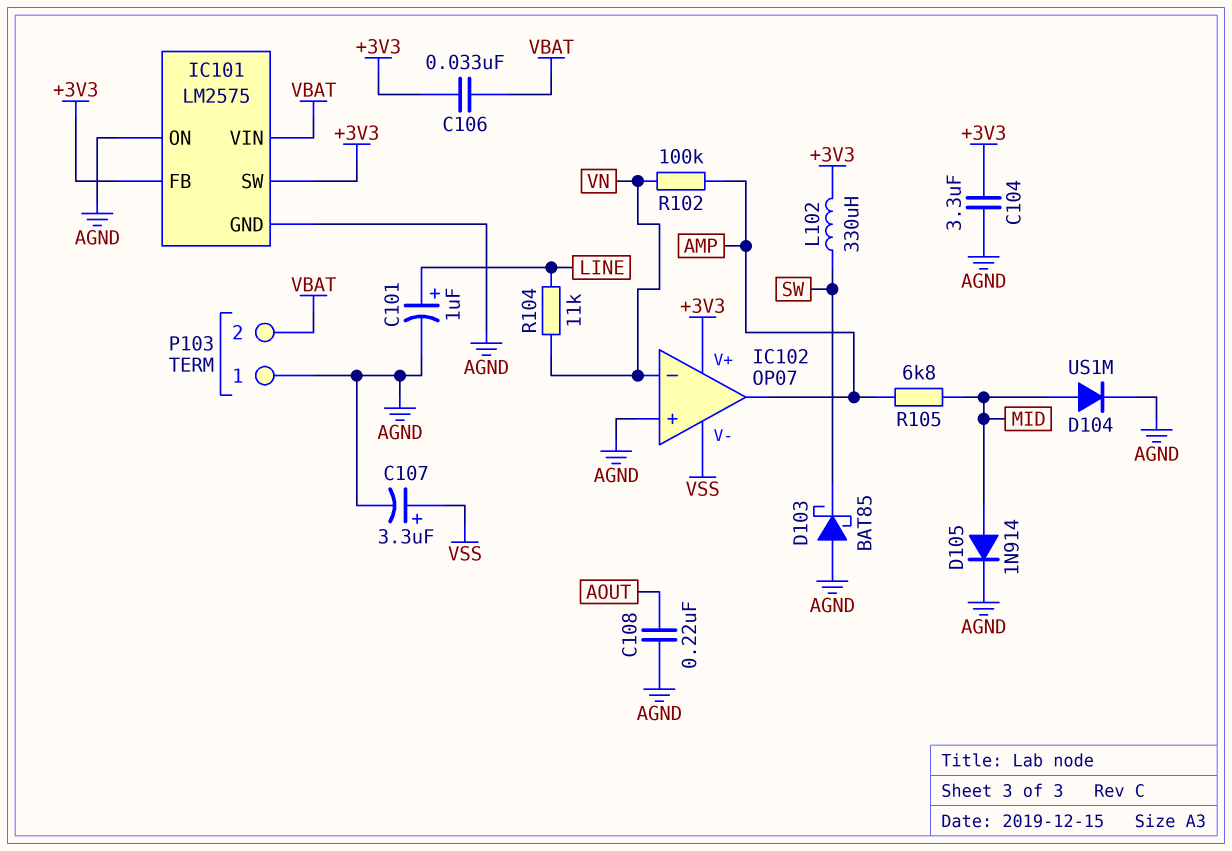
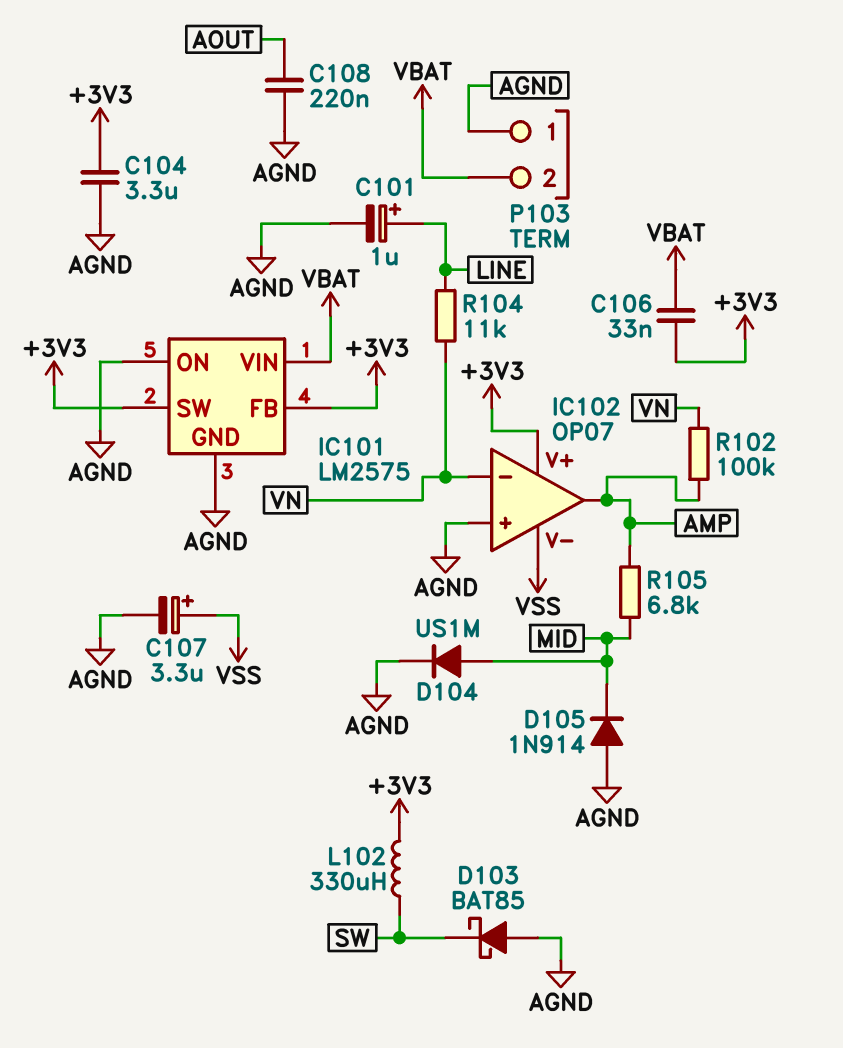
D105: diode 1N914 (A MID, K AGND) -> diode 1N914 (A AGND, K MID)

